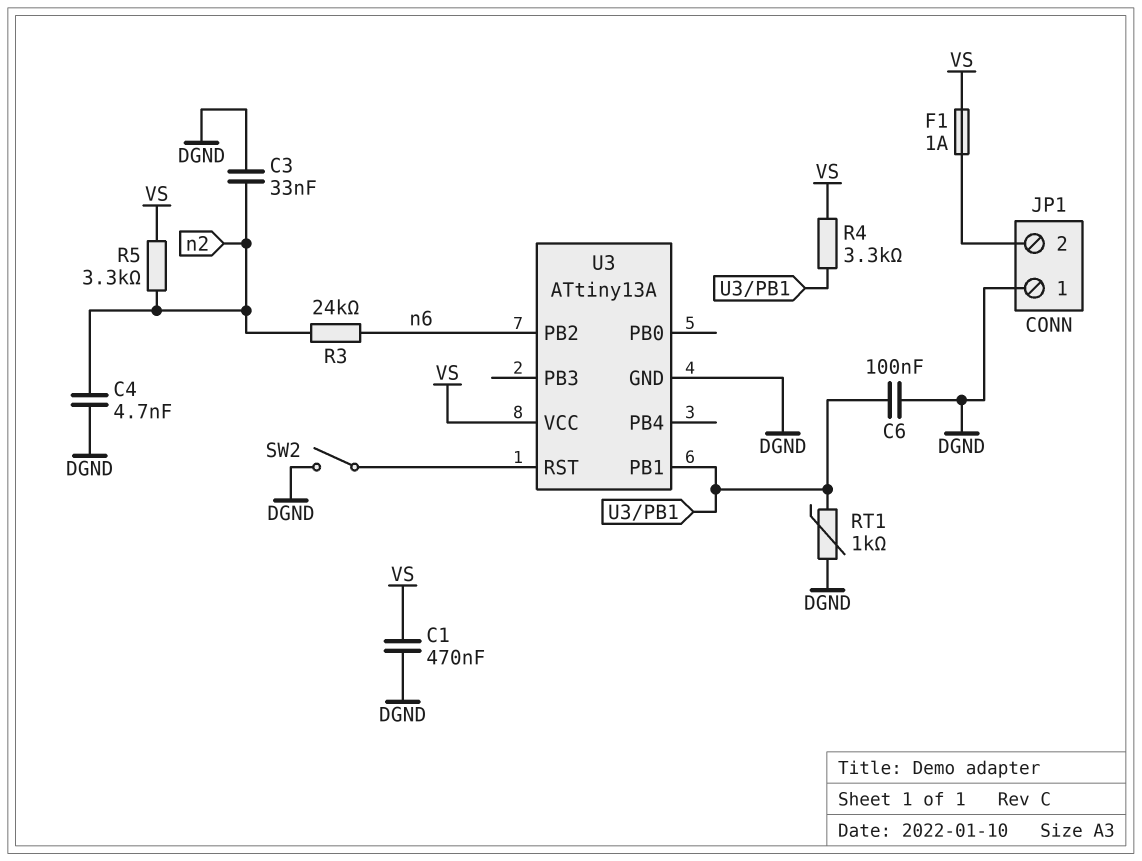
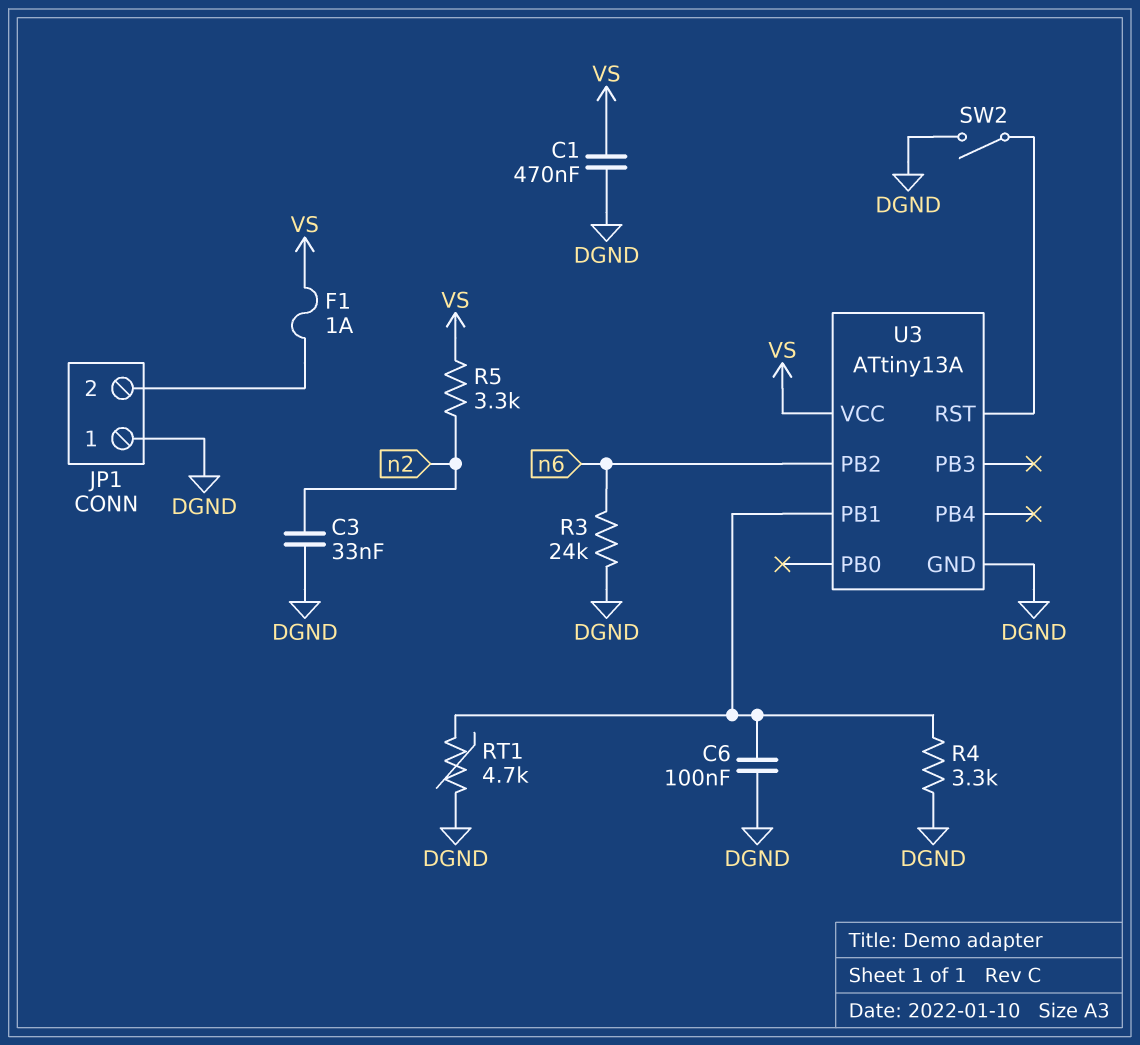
C4: 4.7nF (DGND, n2) -> none
R3: 24k (n2, n6) -> 24k (DGND, n6)
R4: 3.3k (U3/PB1, VS) -> 3.3k (DGND, U3/PB1)
RT1: 1k (DGND, U3/PB1) -> 4.7k (DGND, U3/PB1)

